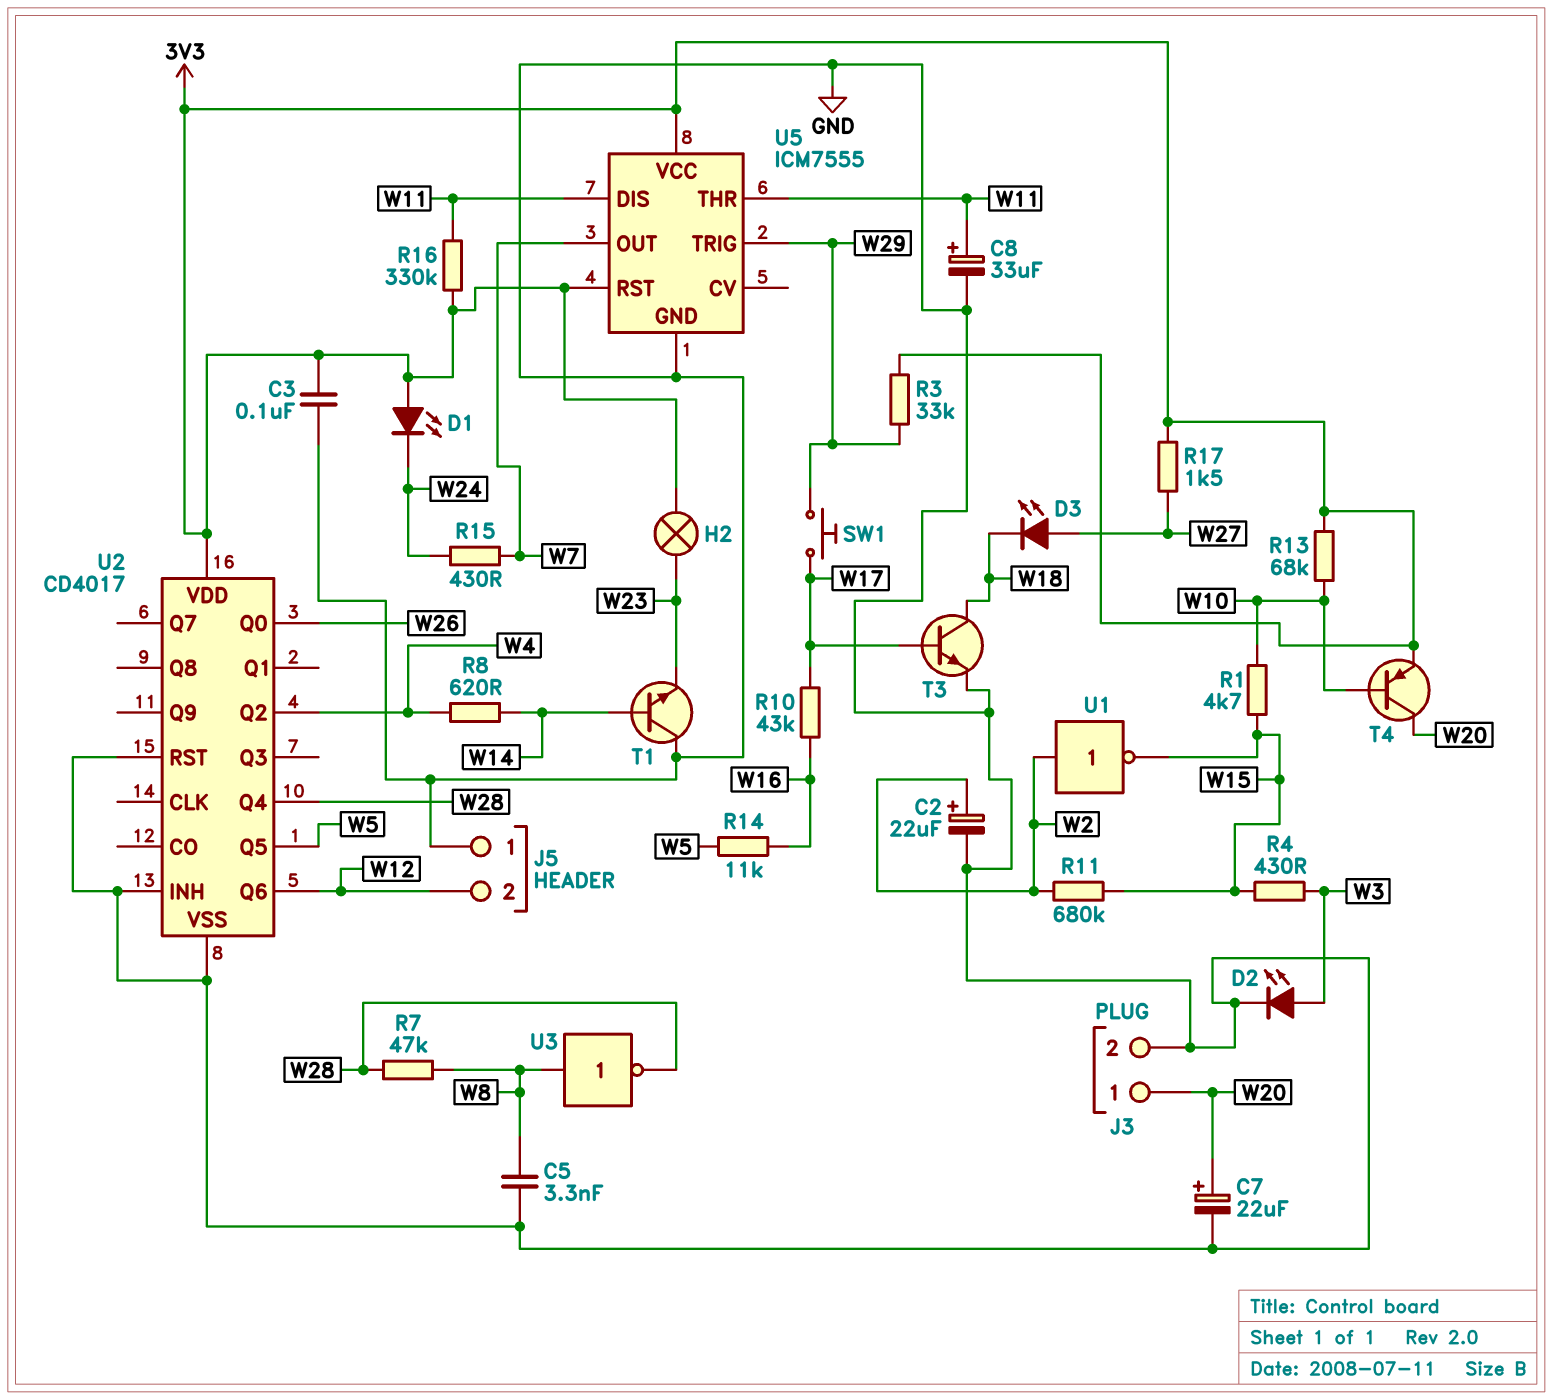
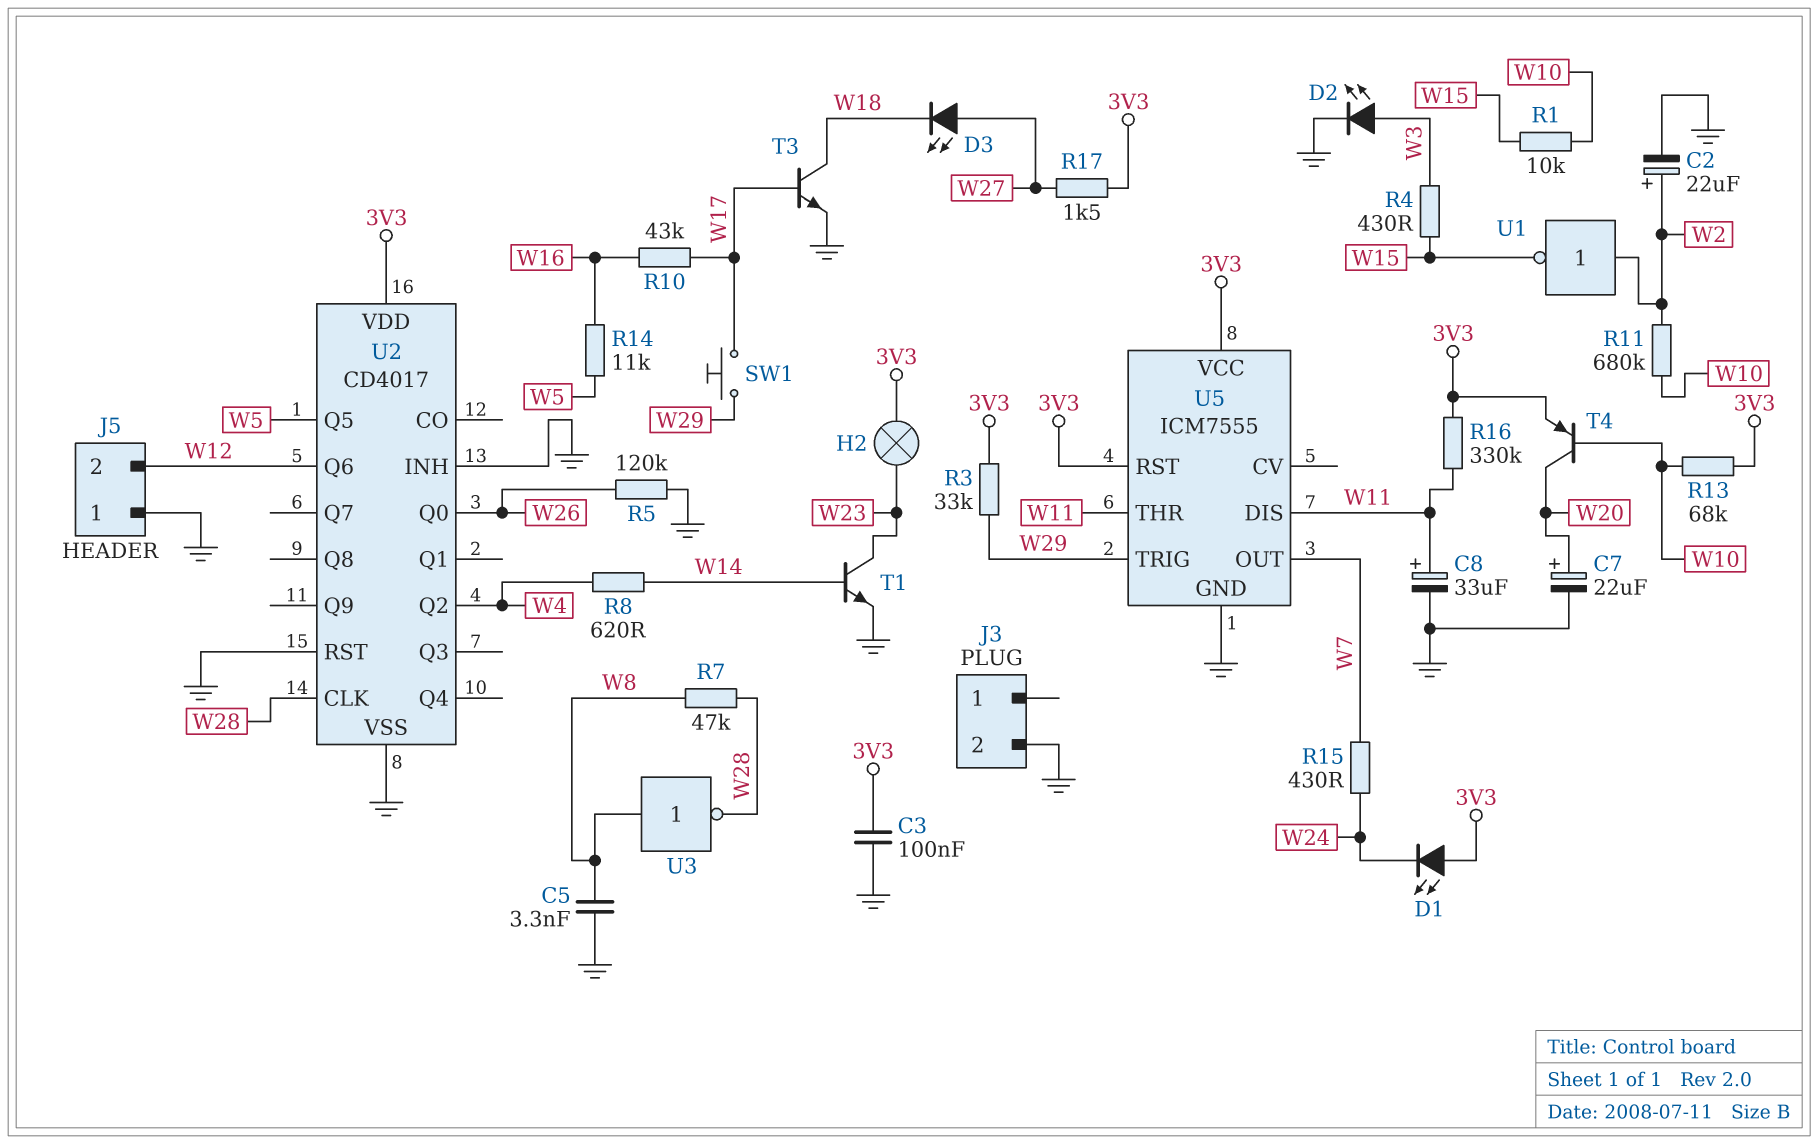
J3 pin 1: W20 -> none
R1: 4.7k (W10, W15) -> 10k (W10, W15)
R5: none -> 120k (GND, W26)
R11: 680k (W2, W15) -> 680k (W2, W10)
T1: NPN (B W14, C GND, E W23) -> NPN (B W14, C W23, E GND)
U2 pin CLK: none -> W28
U2 pin Q4: W28 -> none

